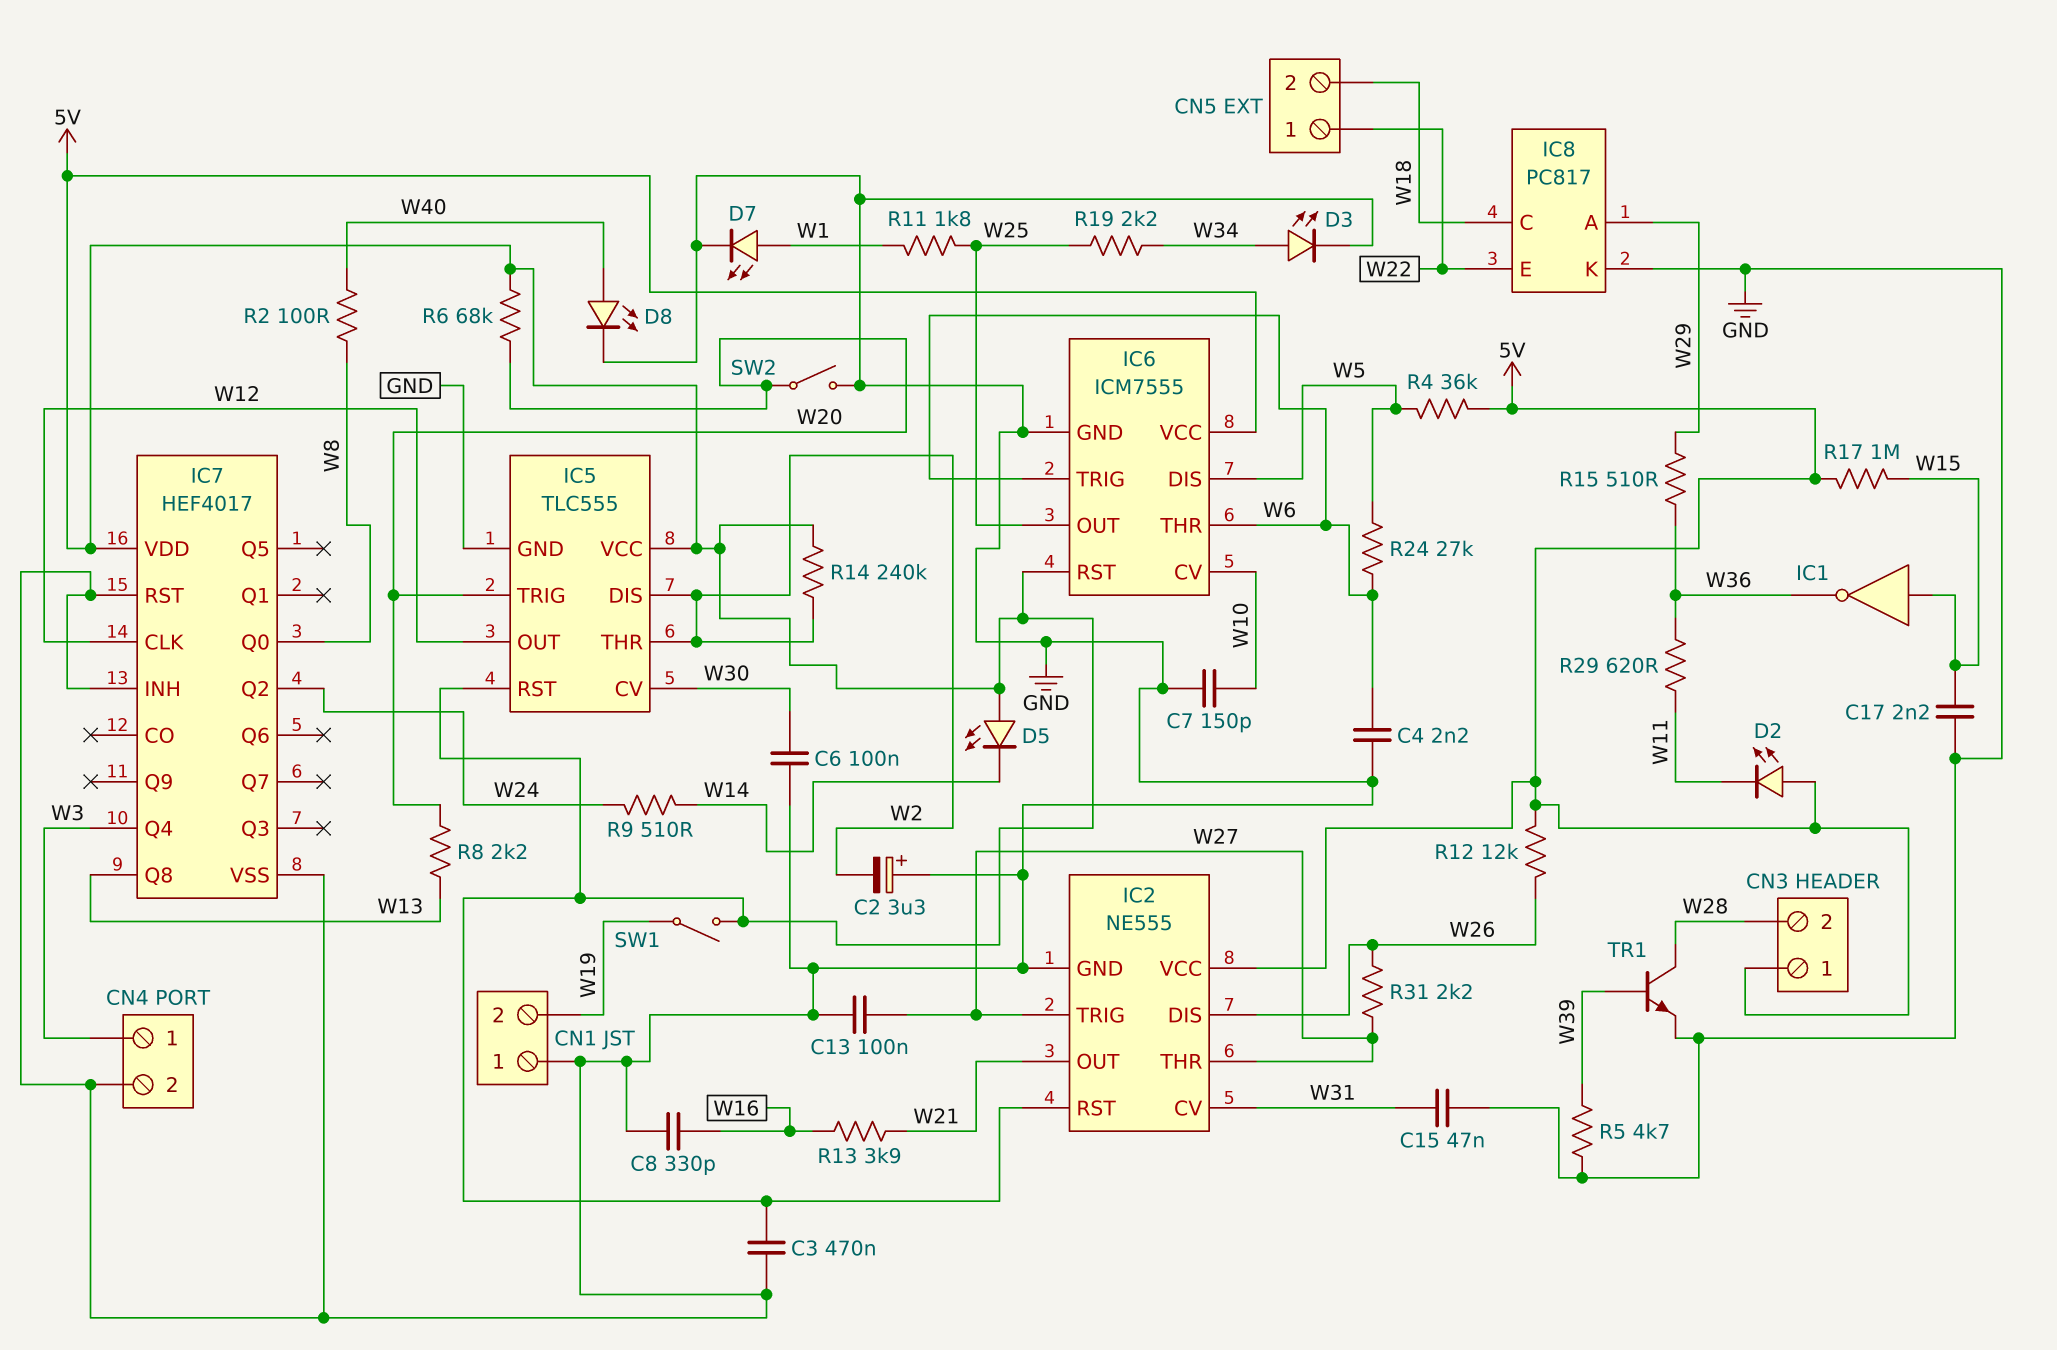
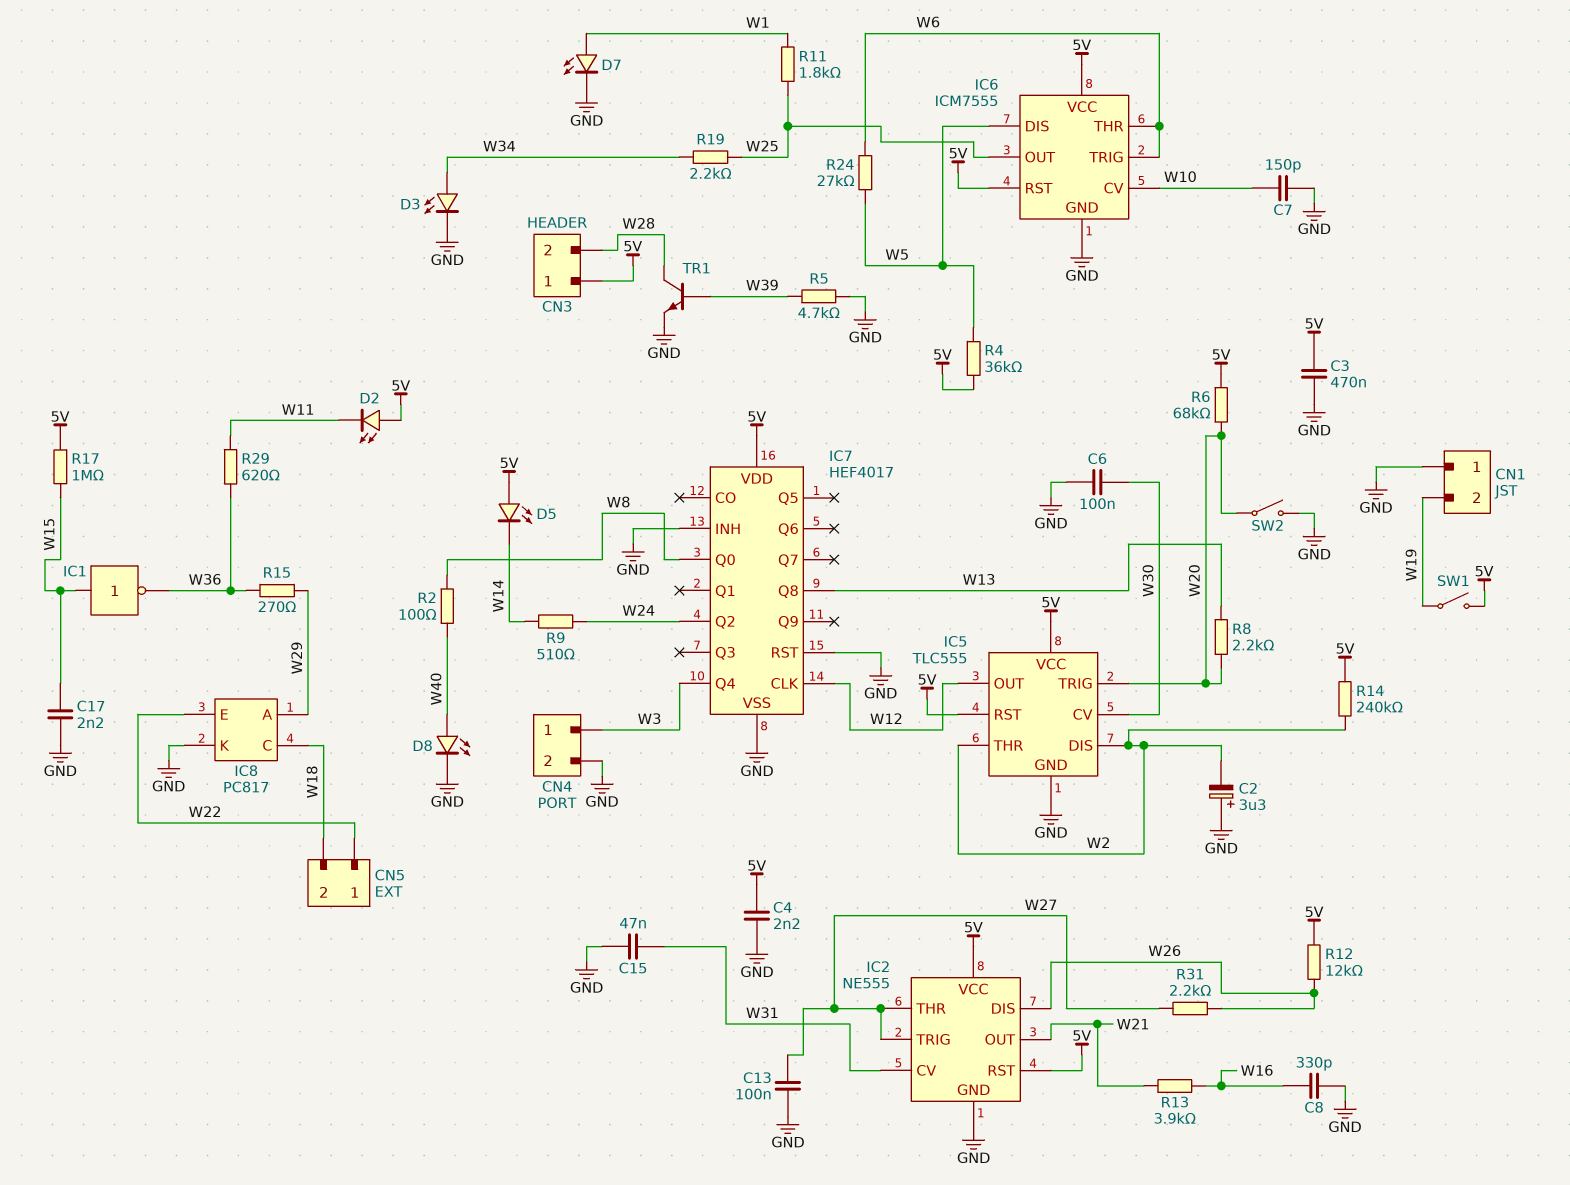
C4: 2.2nF (GND, W6) -> 2.2nF (5V, GND)
R15: 510 (W29, W36) -> 270 (W29, W36)

